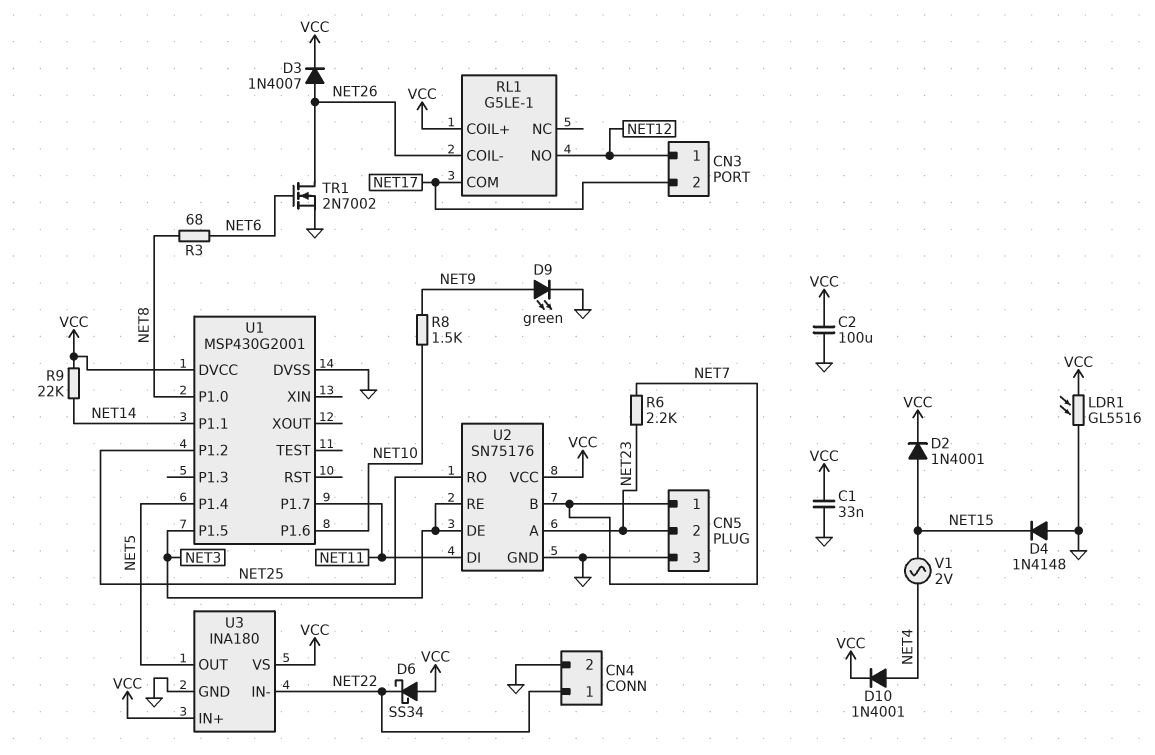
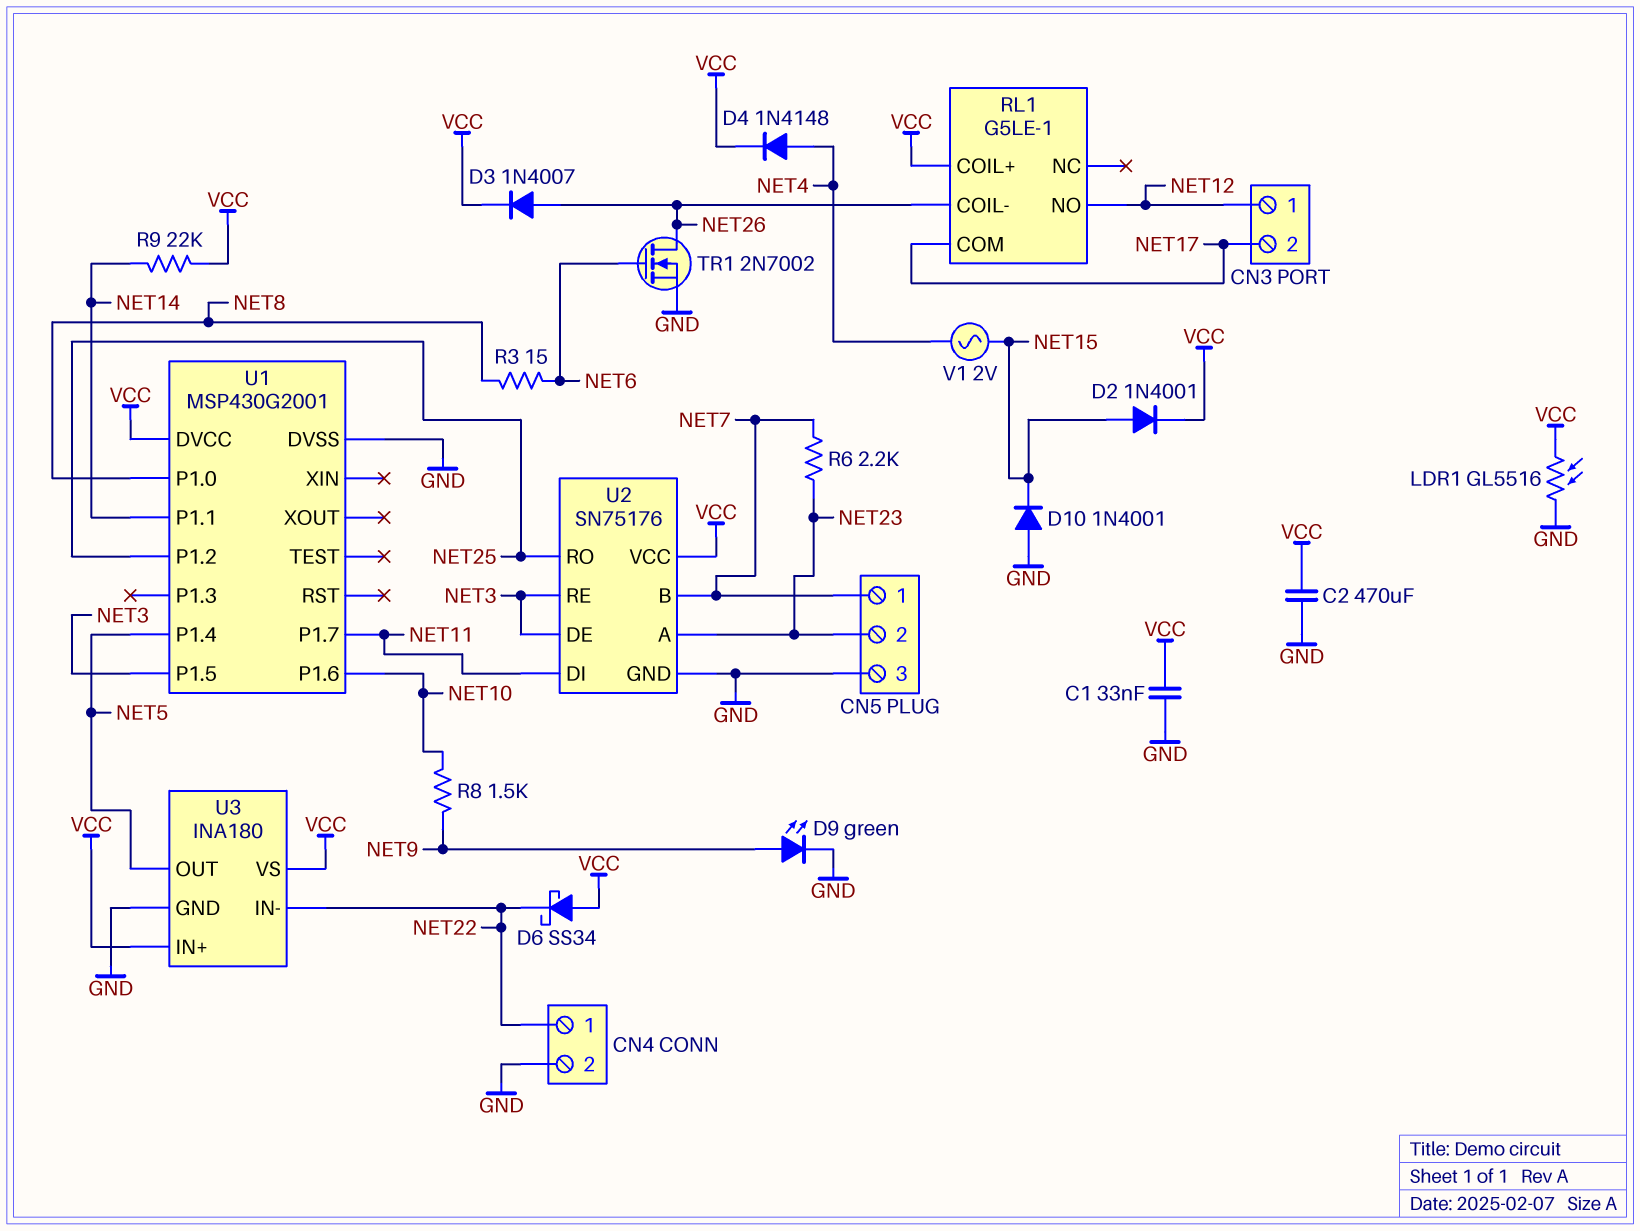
C2: 100uF (GND, VCC) -> 470uF (GND, VCC)
D4: diode 1N4148 (A GND, K NET15) -> diode 1N4148 (A NET4, K VCC)
D10: diode 1N4001 (A NET4, K VCC) -> diode 1N4001 (A GND, K NET15)
R3: 68 (NET6, NET8) -> 15 (NET6, NET8)

